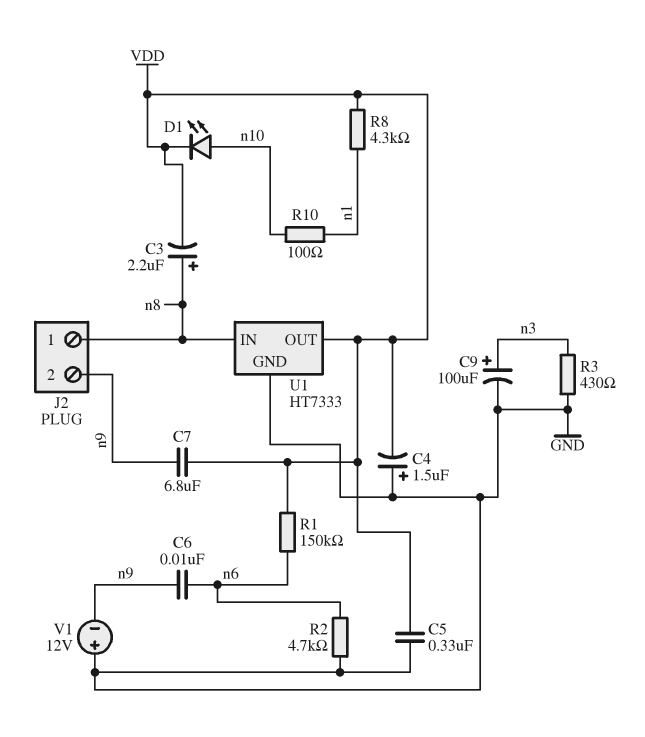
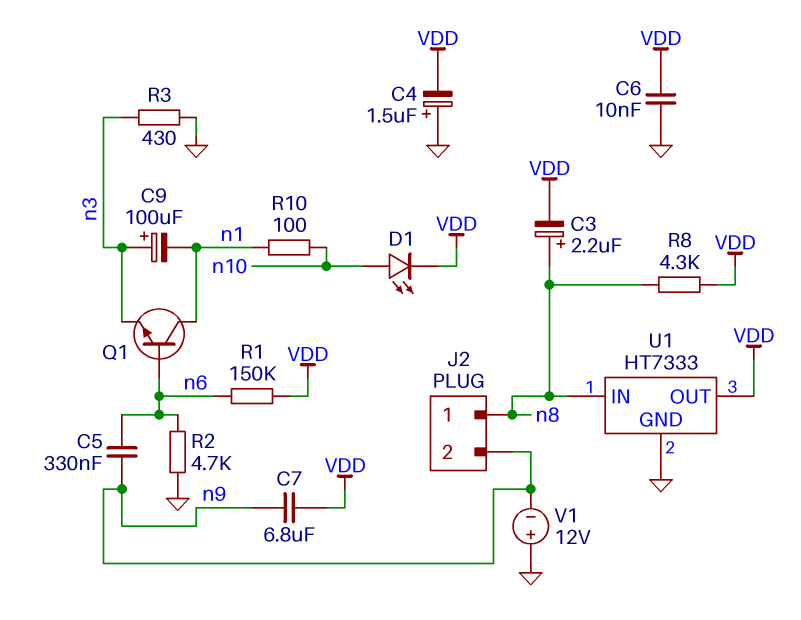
C5: 330nF (GND, VDD) -> 330nF (n6, n9)
C6: 10nF (n6, n9) -> 10nF (GND, VDD)
C9: 100uF (plus n3, minus GND) -> 100uF (plus n3, minus n1)
Q1: none -> NPN (B n6, C n1, E n3)
R8: 4.3k (VDD, n1) -> 4.3k (VDD, n8)

